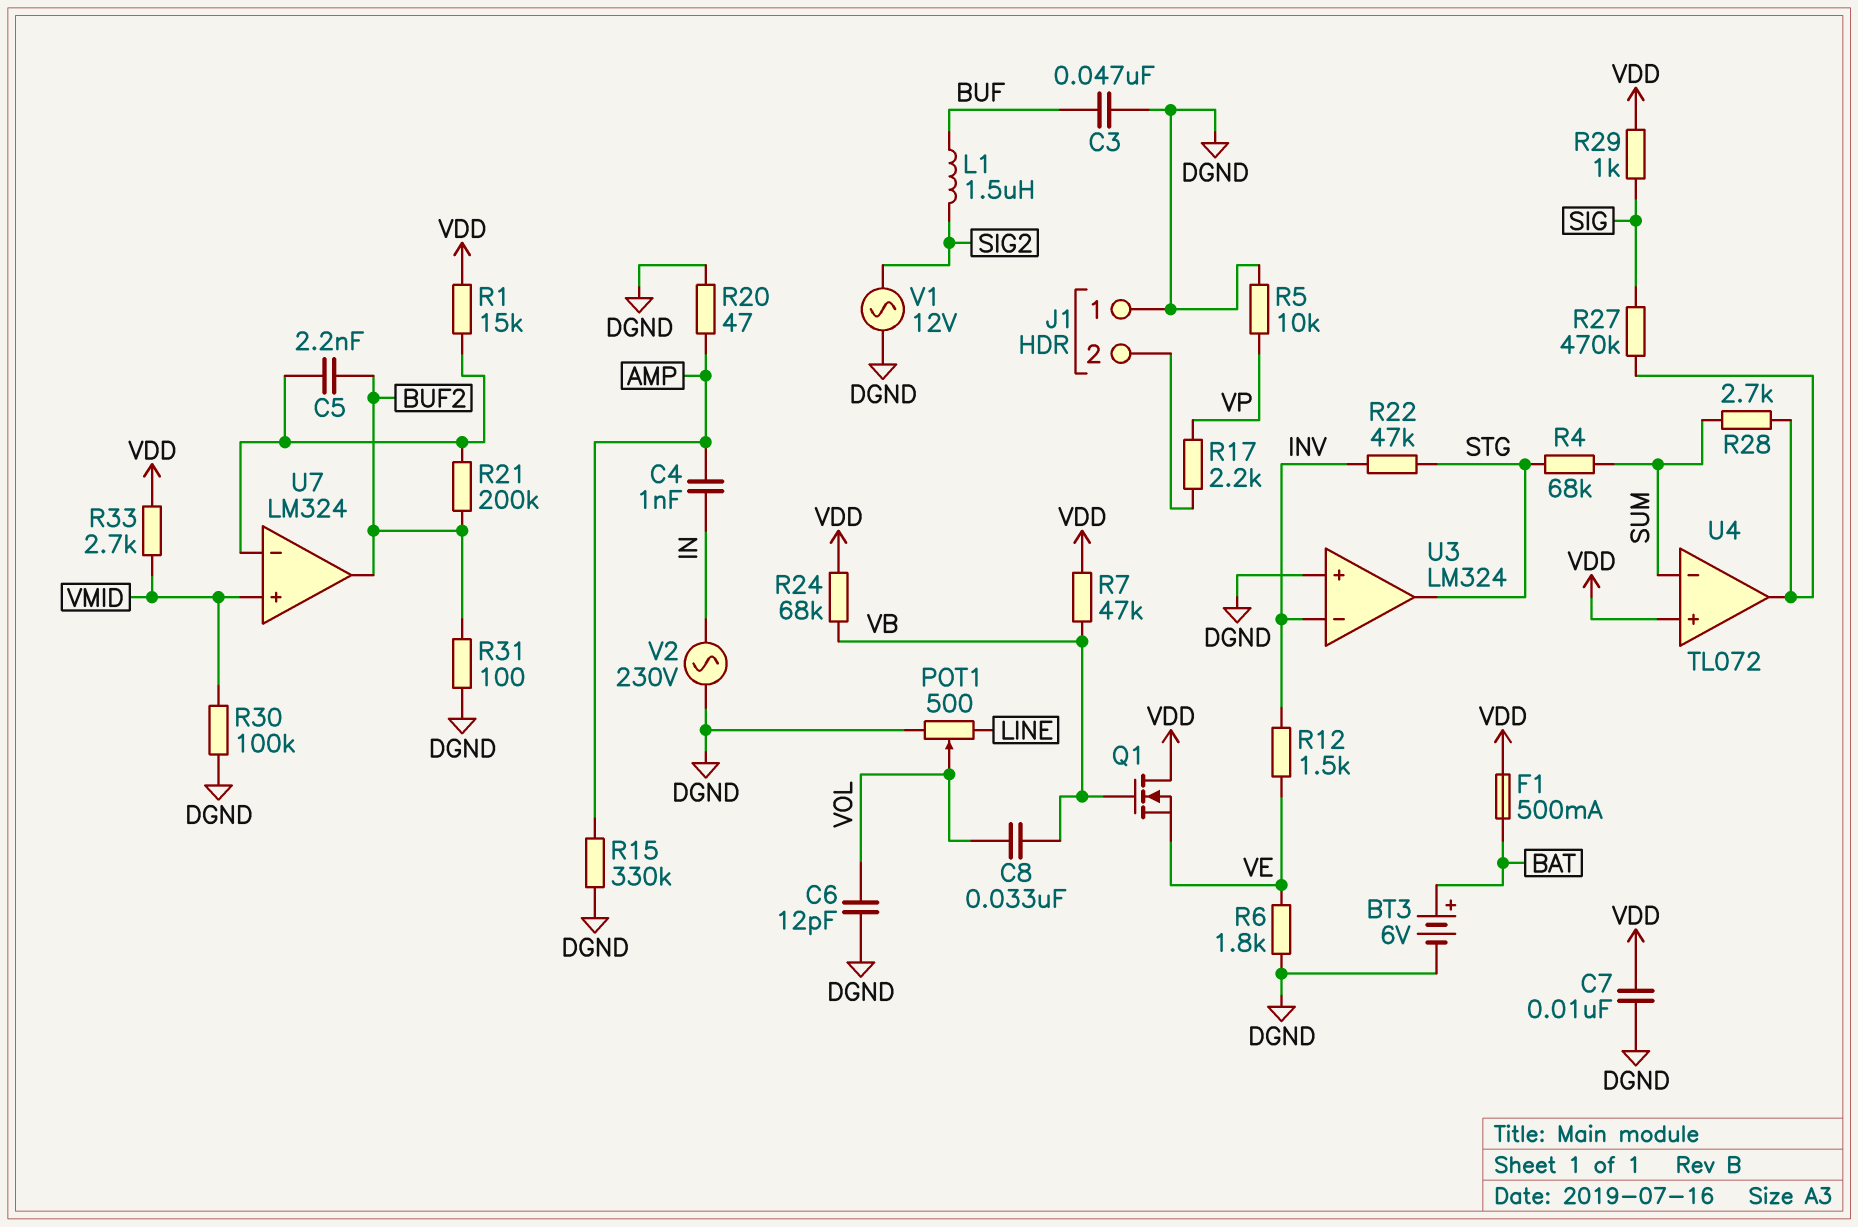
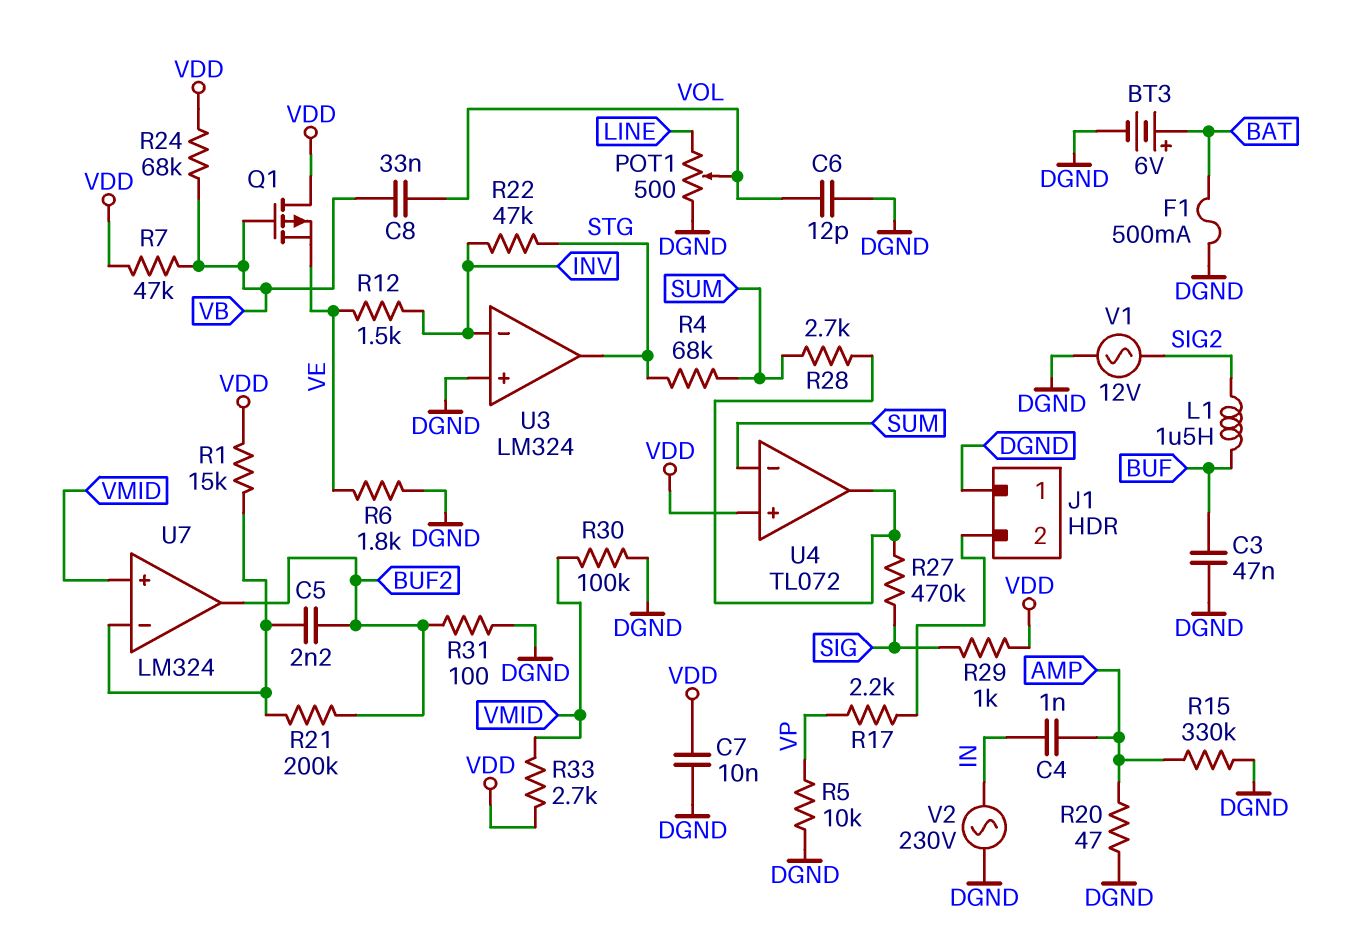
F1: 500mA (BAT, VDD) -> 500mA (BAT, DGND)
Q1: NMOS (G VB, D VDD, S VE) -> PMOS (G VB, D VDD, S VE)

